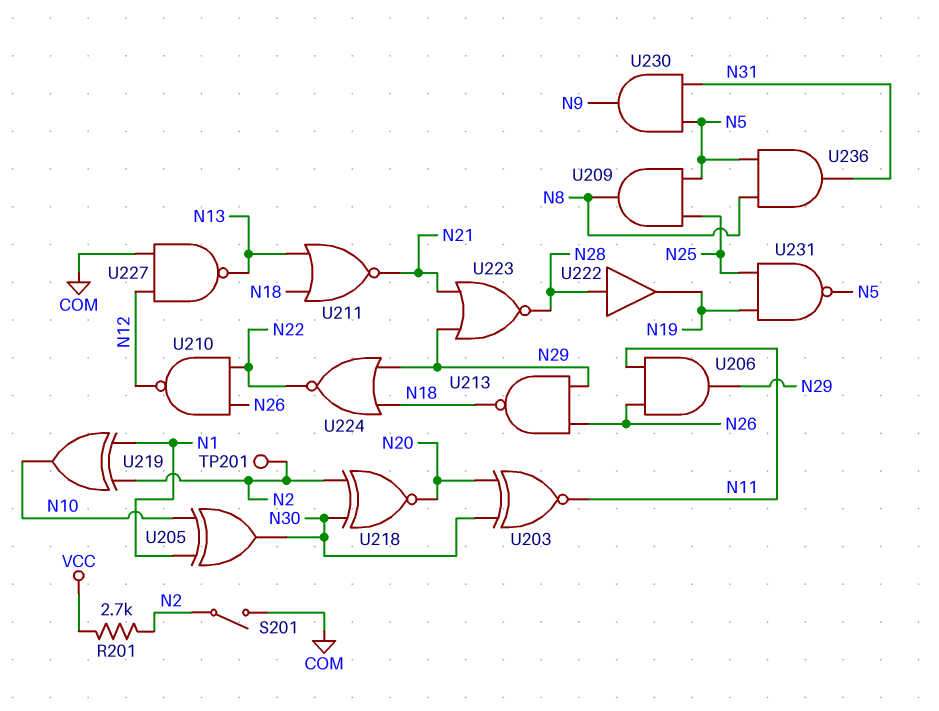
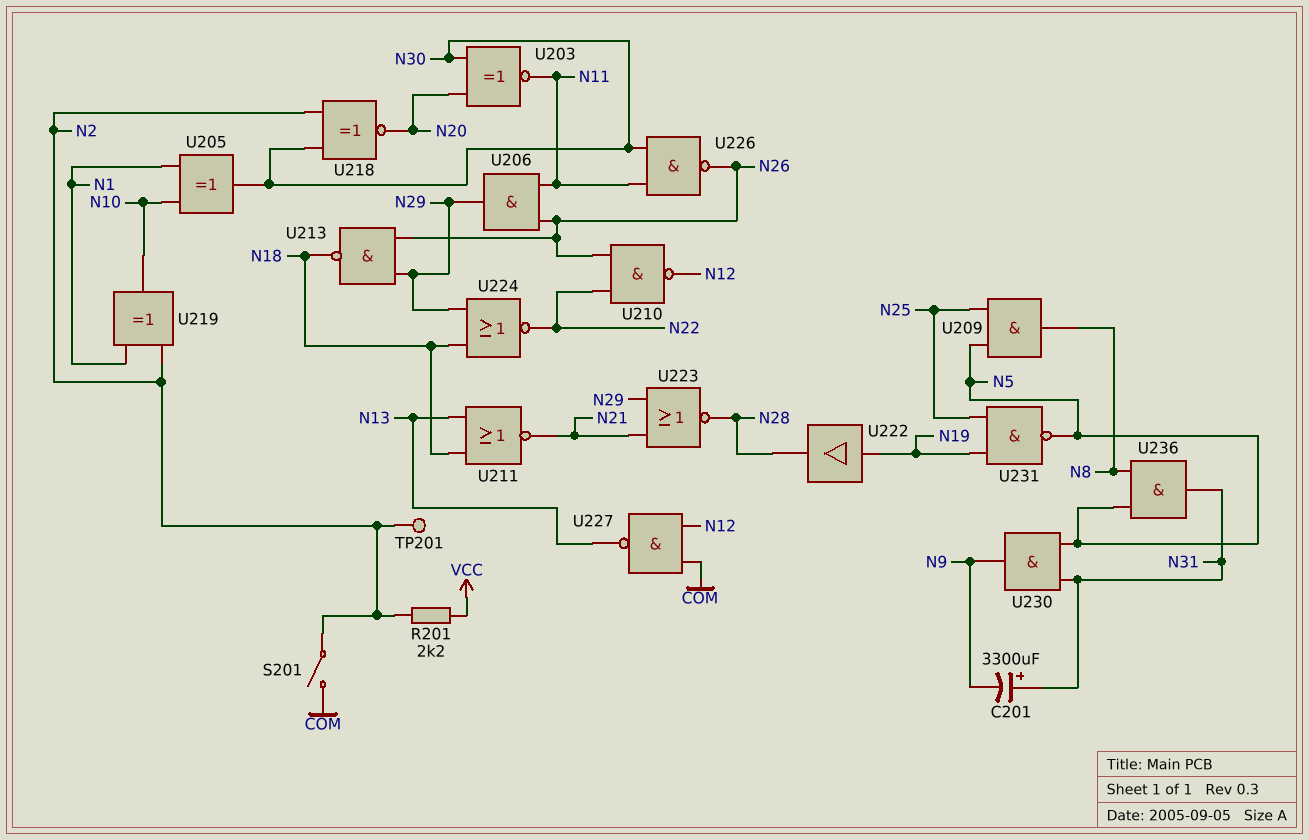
C201: none -> 3300uF (plus N31, minus N9)
R201: 2.7k (N2, VCC) -> 2.2k (N2, VCC)
U222: buffer (in N28, out N19) -> buffer (in N19, out N28)
U226: none -> NAND (in N11, in N30, out N26)

